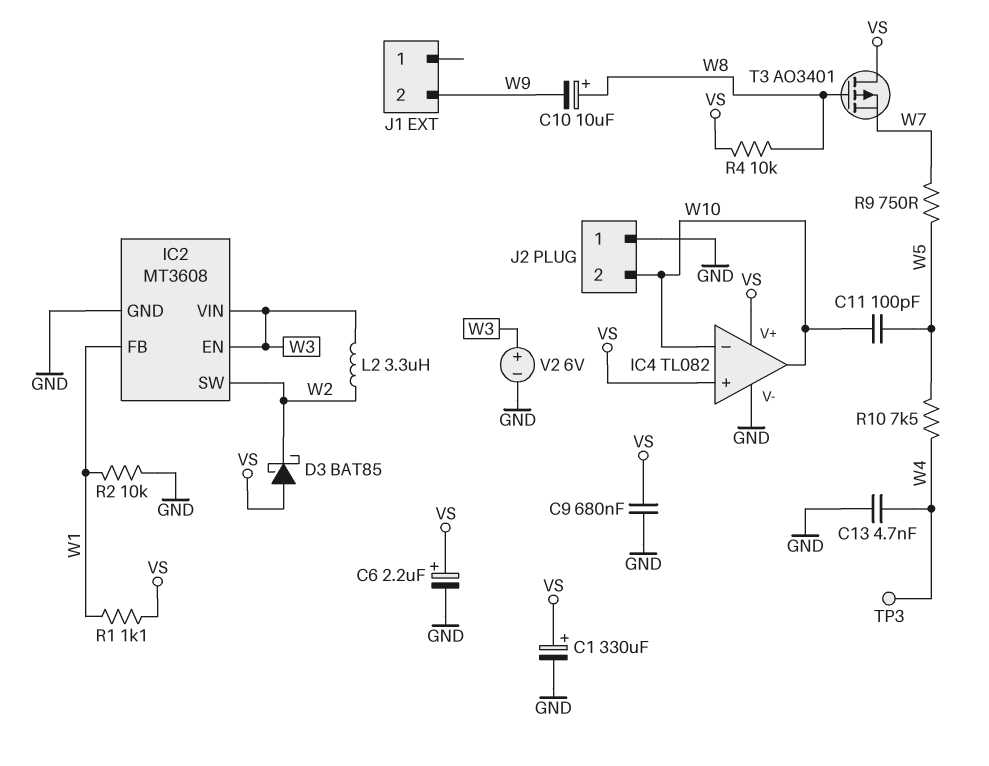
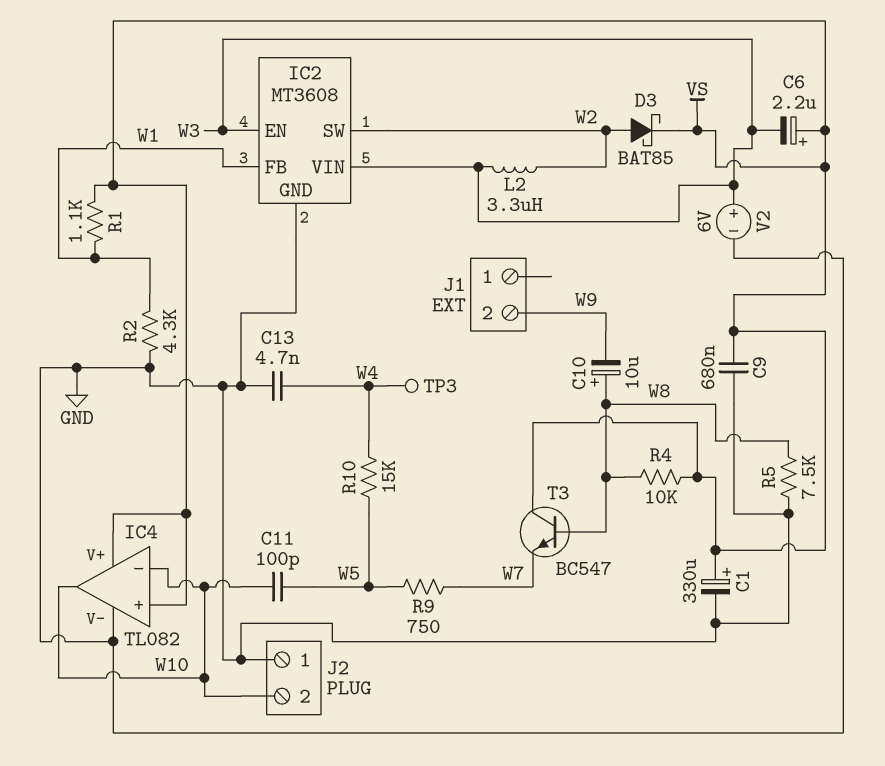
C6: 2.2uF (plus VS, minus GND) -> 2.2uF (plus VS, minus W3)
D3: schottky BAT85 (A VS, K W2) -> schottky BAT85 (A W2, K VS)
R2: 10k (GND, W1) -> 4.3k (GND, W1)
R5: none -> 7.5k (GND, W8)
R10: 7.5k (W4, W5) -> 15k (W4, W5)
T3: PMOS AO3401 (G W8, D VS, S W7) -> NPN BC547 (B W8, C VS, E W7)

